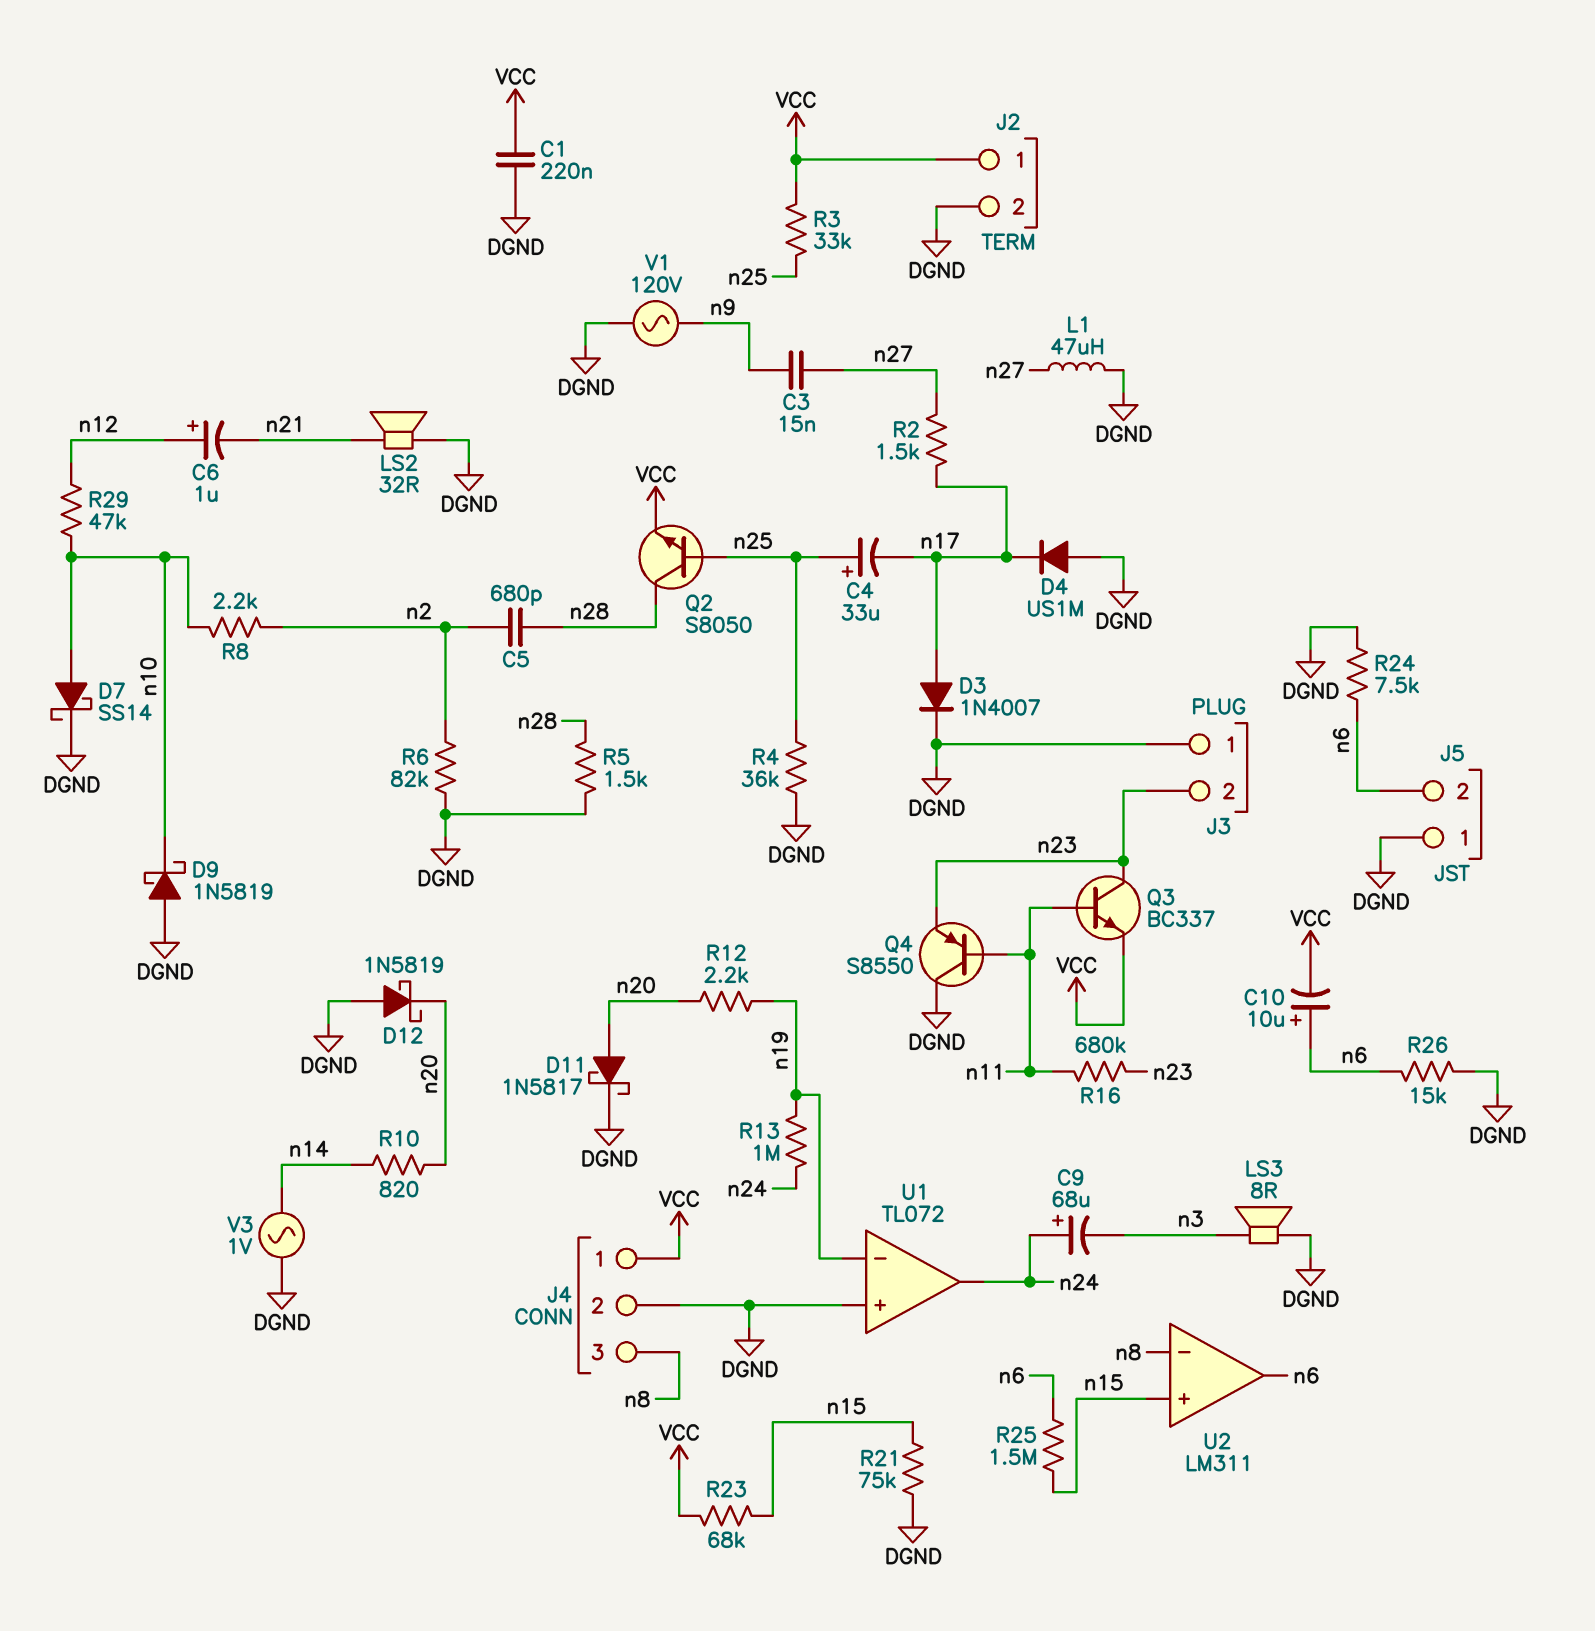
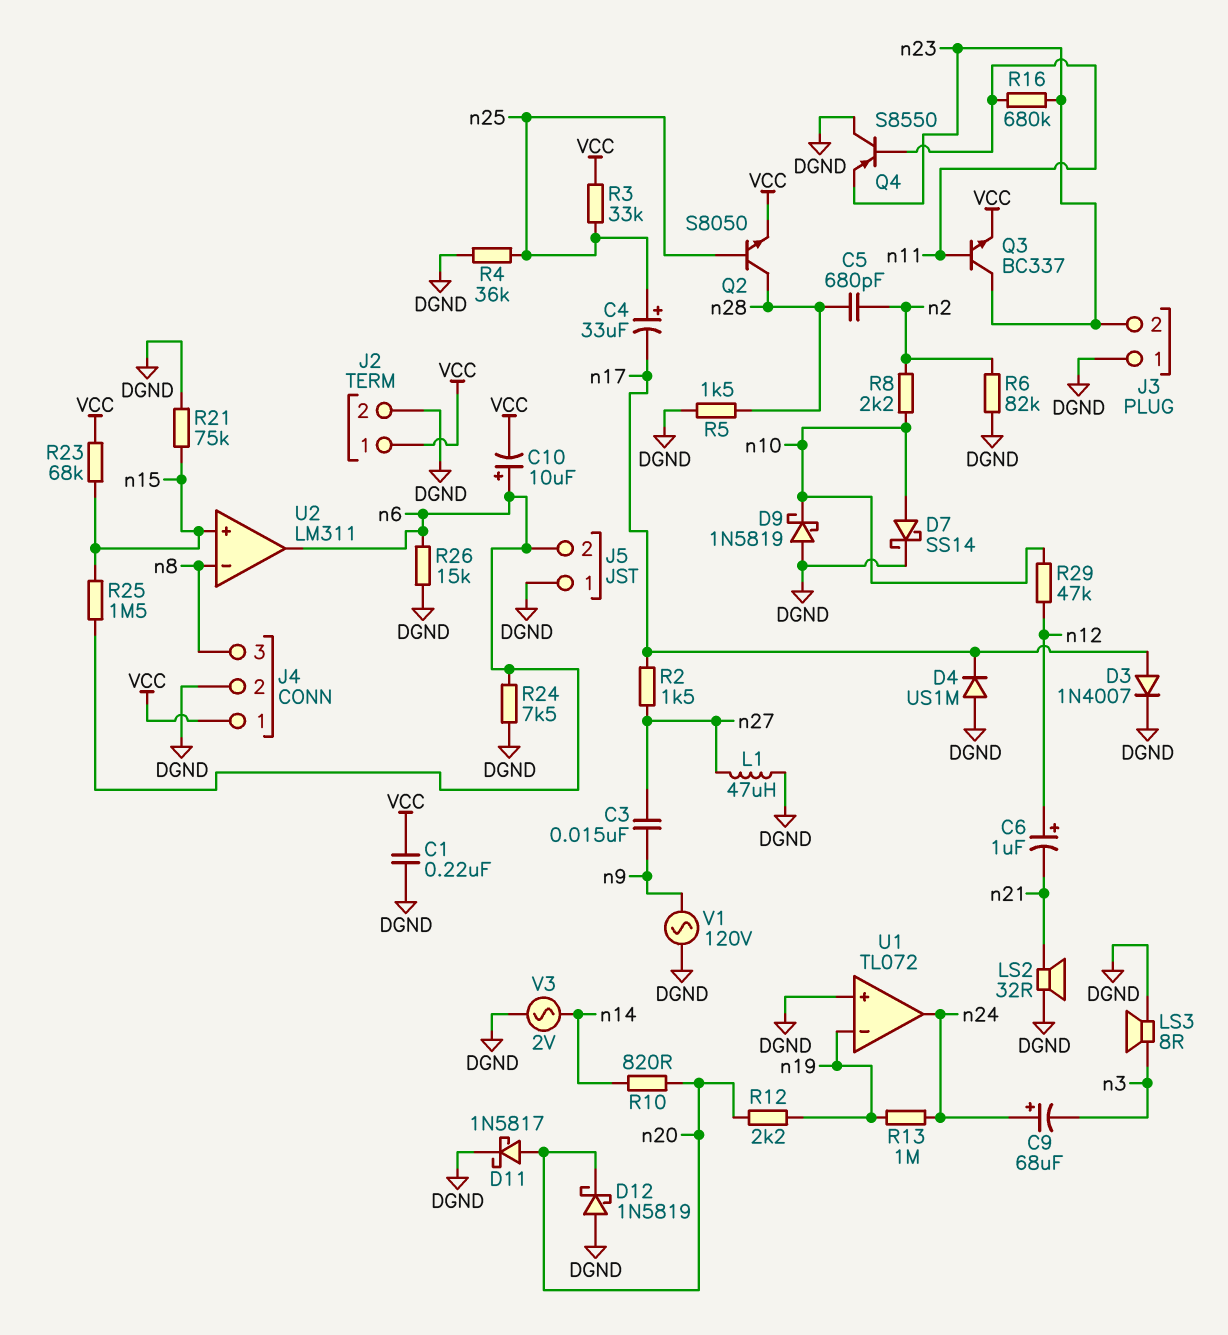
V3: AC 1V (DGND, n14) -> AC 2V (DGND, n14)

